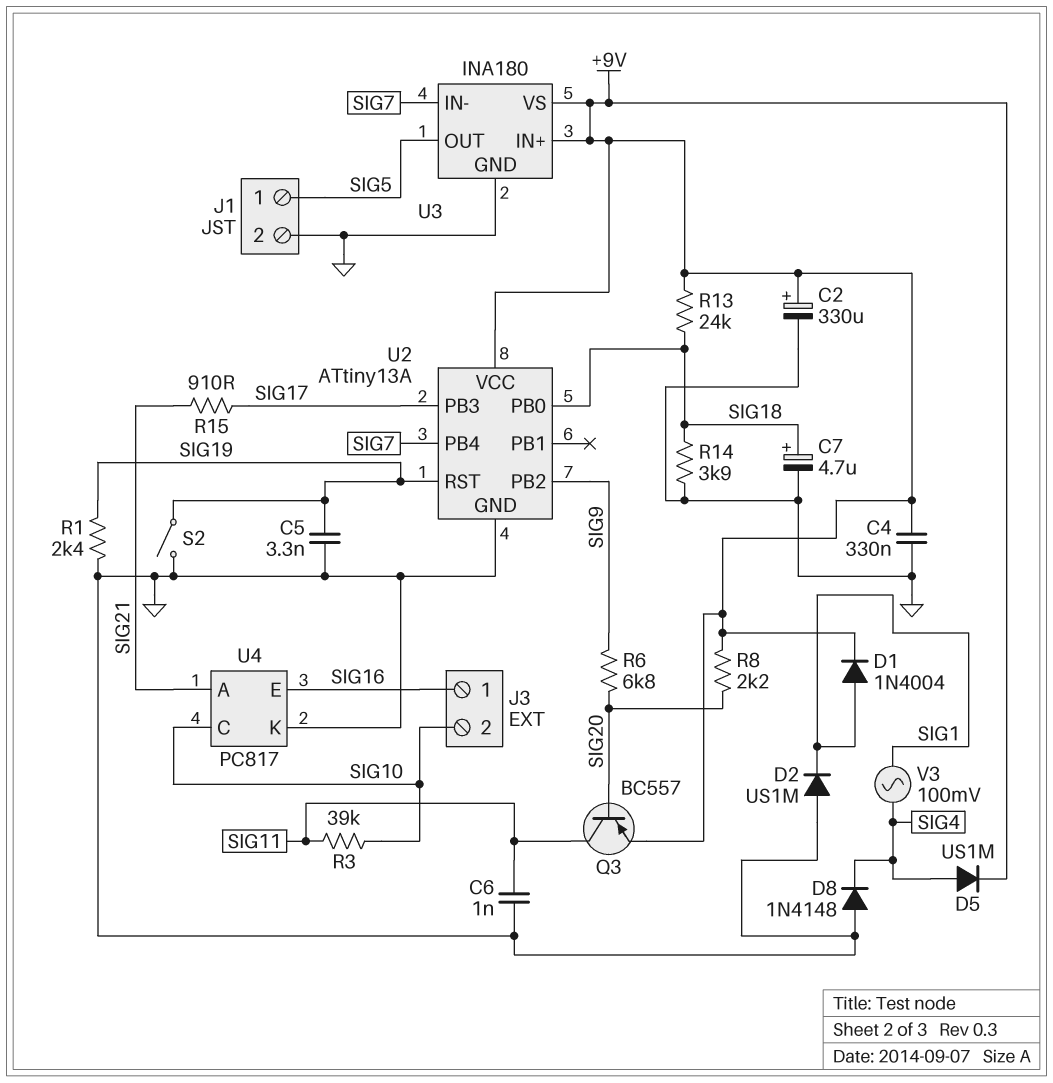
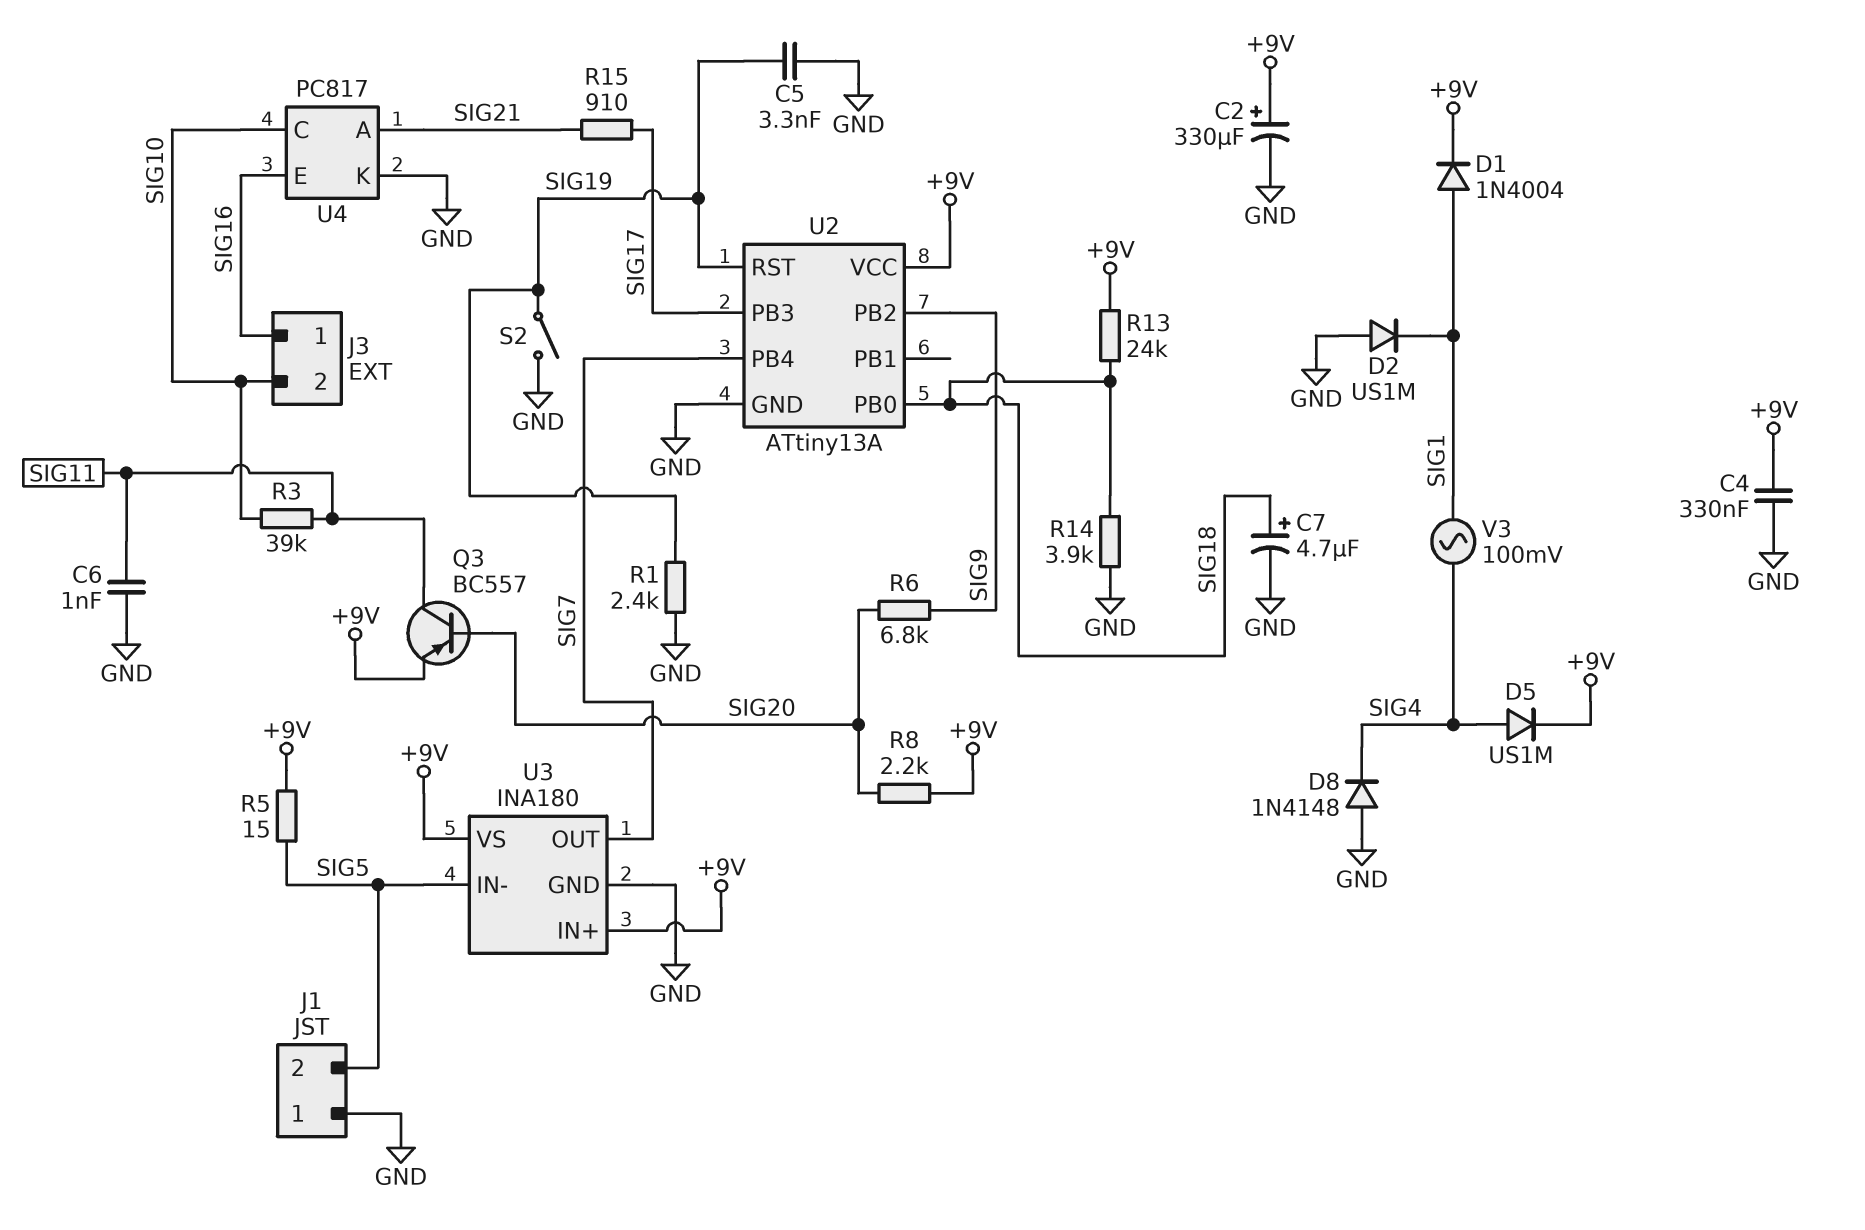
J1 pin 1: SIG5 -> GND
J1 pin 2: GND -> SIG5
R5: none -> 15 (+9V, SIG5)
U3 pin IN-: SIG7 -> SIG5
U3 pin OUT: SIG5 -> SIG7

